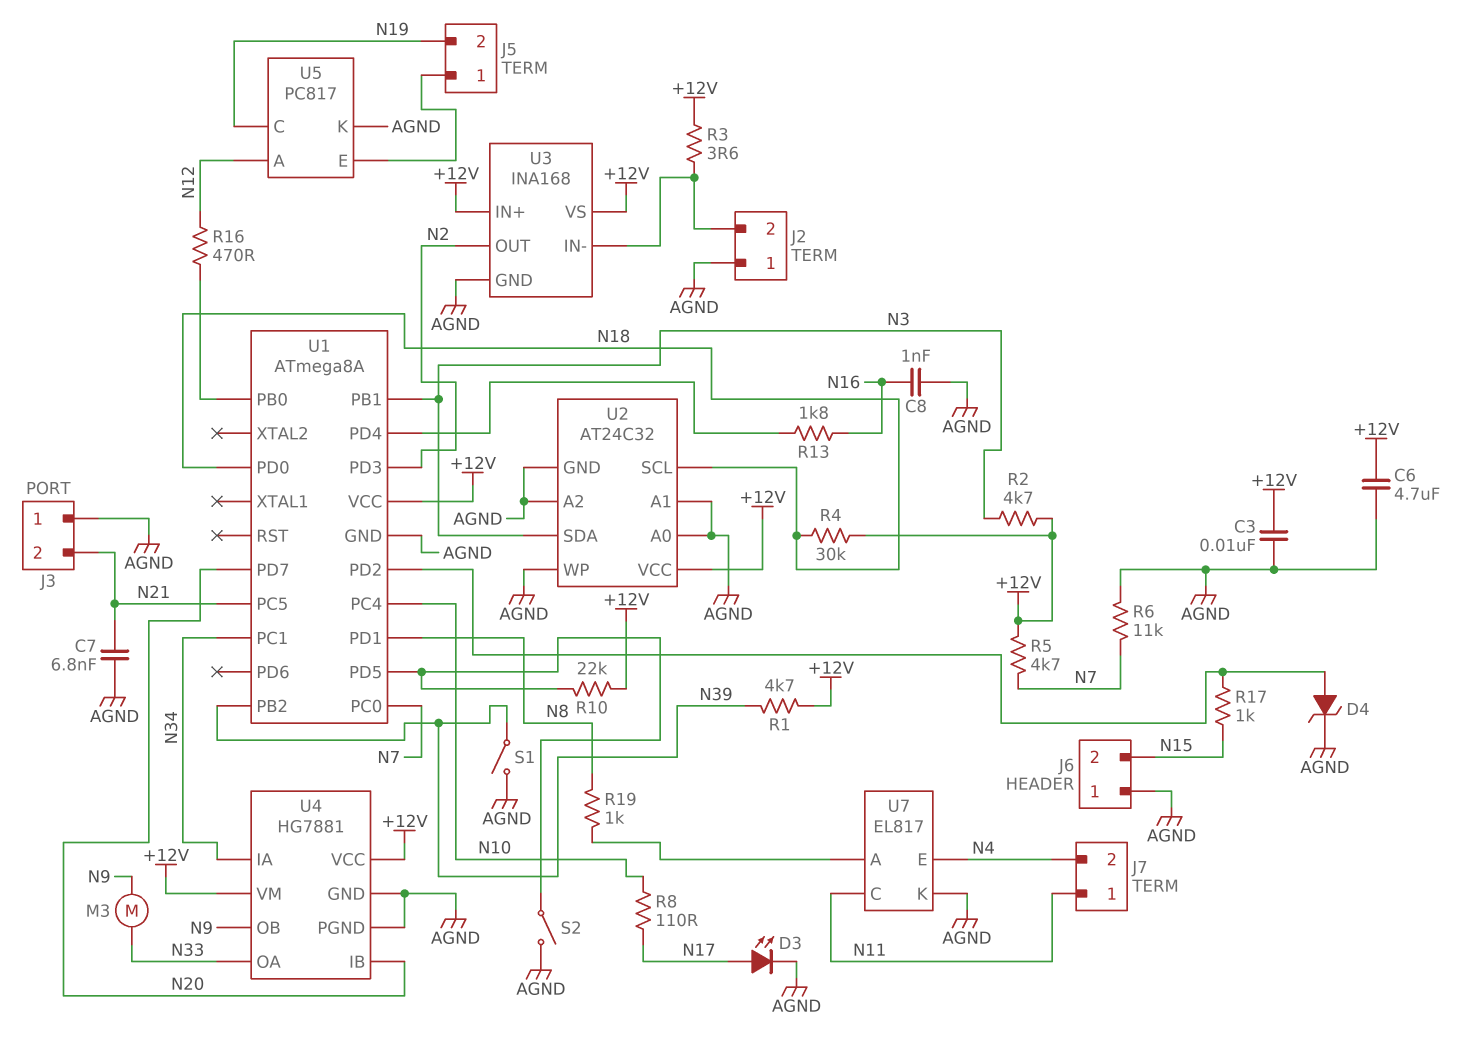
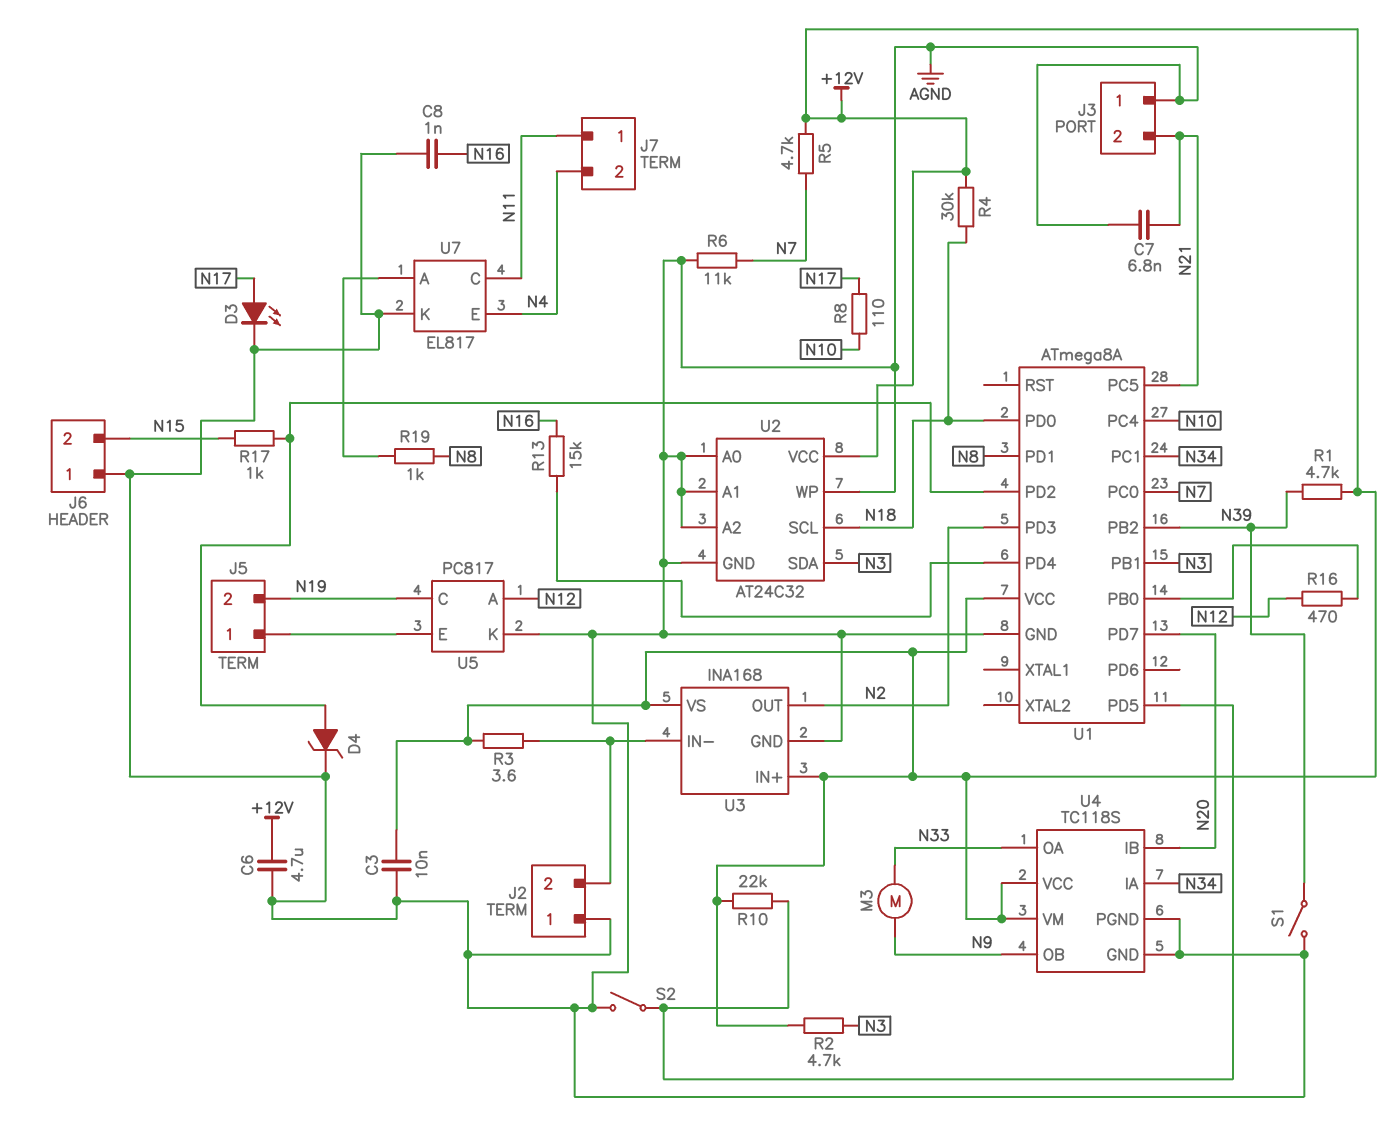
R13: 1.8k (N16, U1/PD4) -> 15k (N16, U1/PD4)
U4: HG7881 -> TC118S

